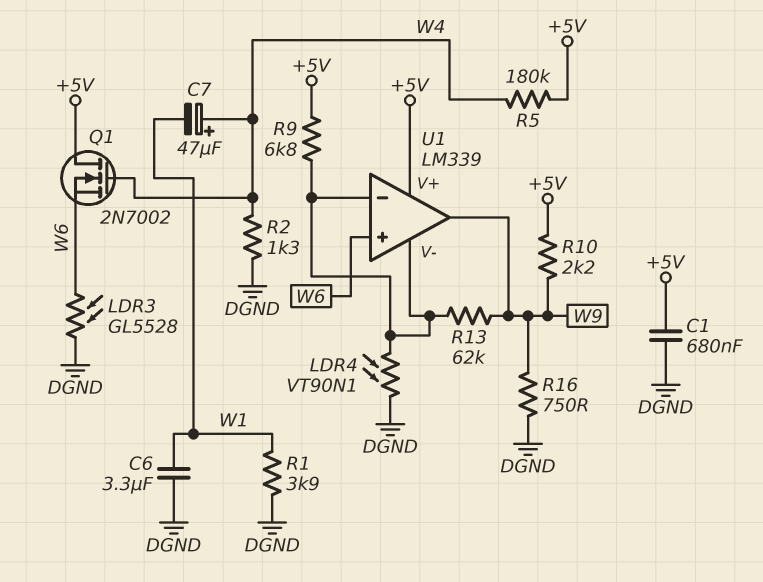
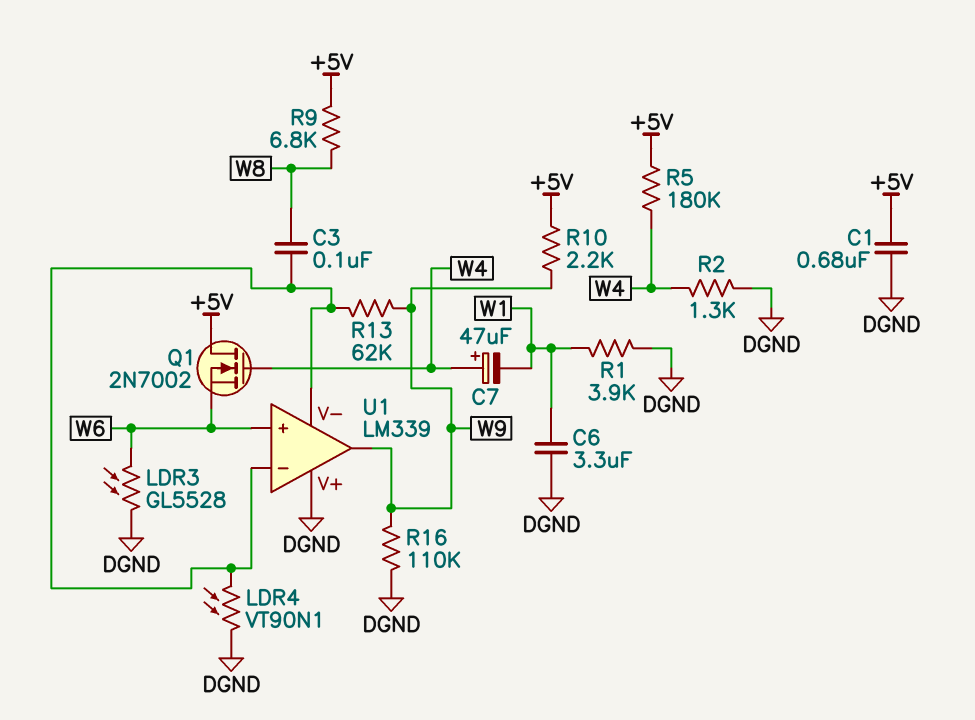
C3: none -> 100nF (U1/V-, W8)
R9: 6.8k (+5V, U1/V-) -> 6.8k (+5V, W8)
R16: 750 (DGND, W9) -> 110k (DGND, W9)
U1 pin V+: +5V -> DGND

